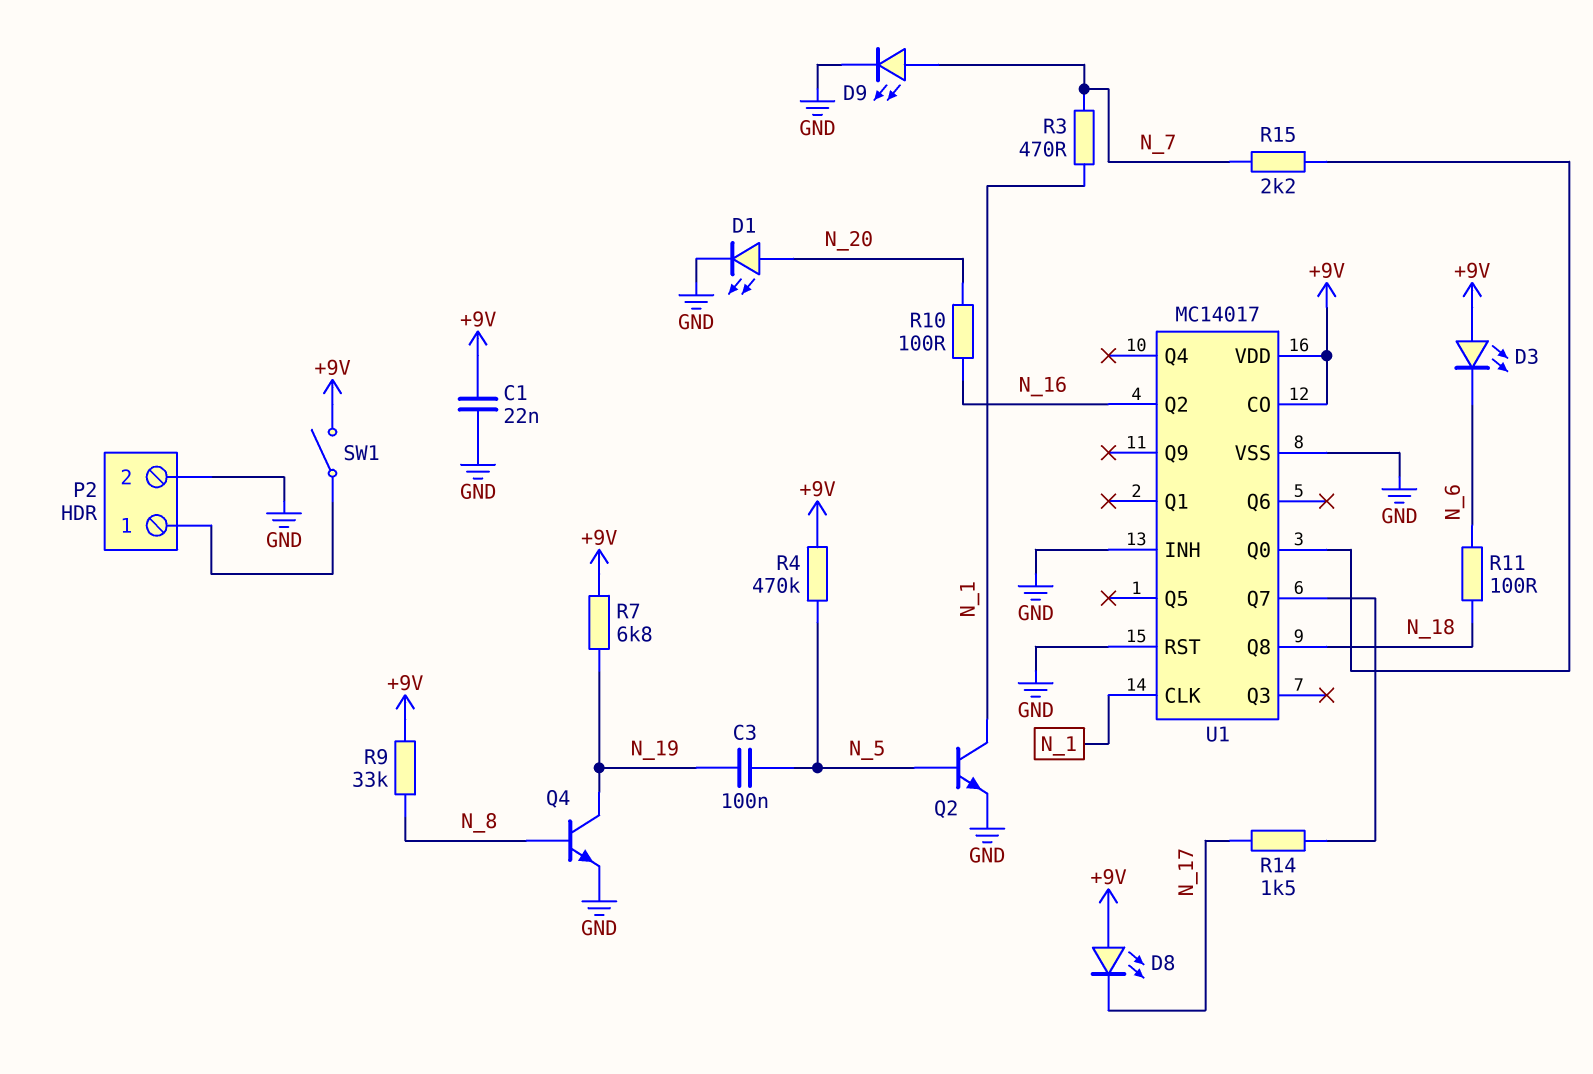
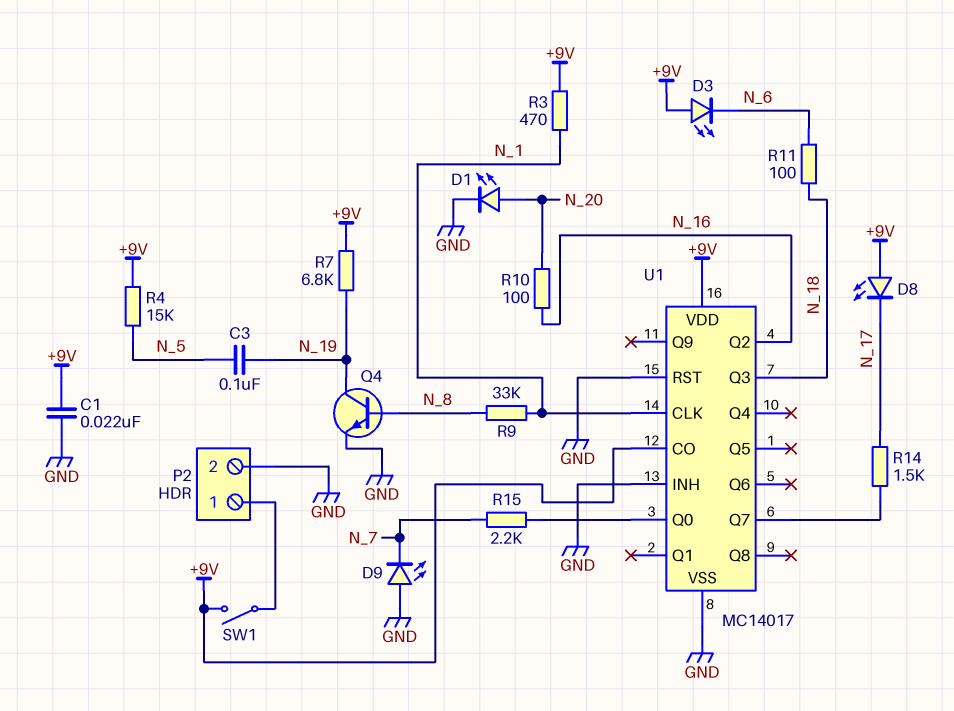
D9: LED (A N_7, K GND) -> LED (A GND, K N_7)
Q2: NPN (B N_5, C N_1, E GND) -> none
R3: 470 (N_1, N_7) -> 470 (+9V, N_1)
R4: 470k (+9V, N_5) -> 15k (+9V, N_5)
R9: 33k (+9V, N_8) -> 33k (N_1, N_8)
U1 pin Q3: none -> N_18
U1 pin Q8: N_18 -> none

